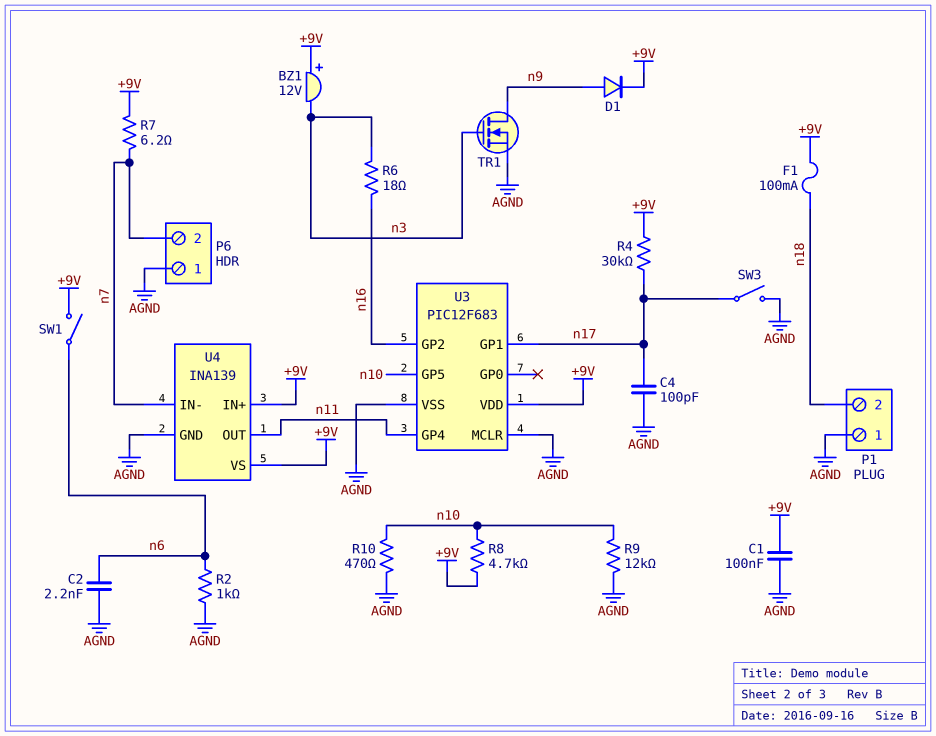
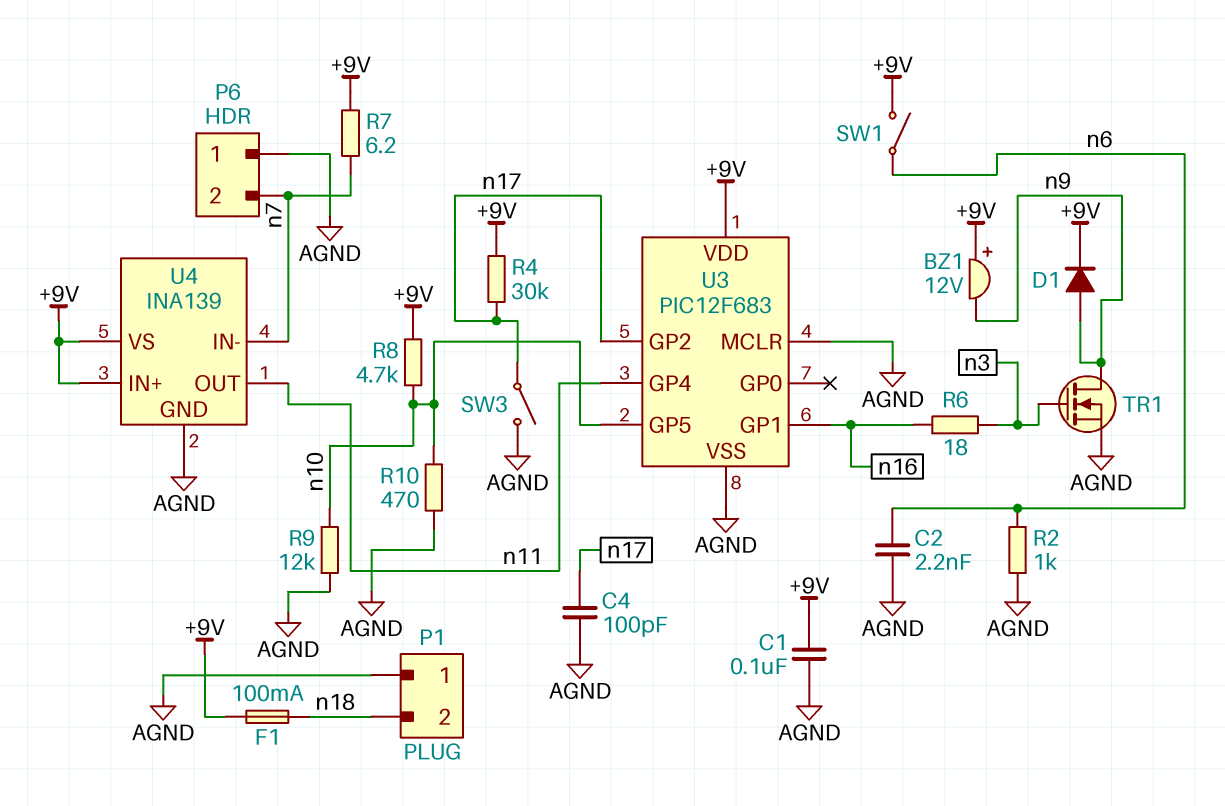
BZ1: buzzer 12V (plus +9V, minus n3) -> buzzer 12V (plus +9V, minus n9)
U3 pin GP1: n17 -> n16
U3 pin GP2: n16 -> n17

